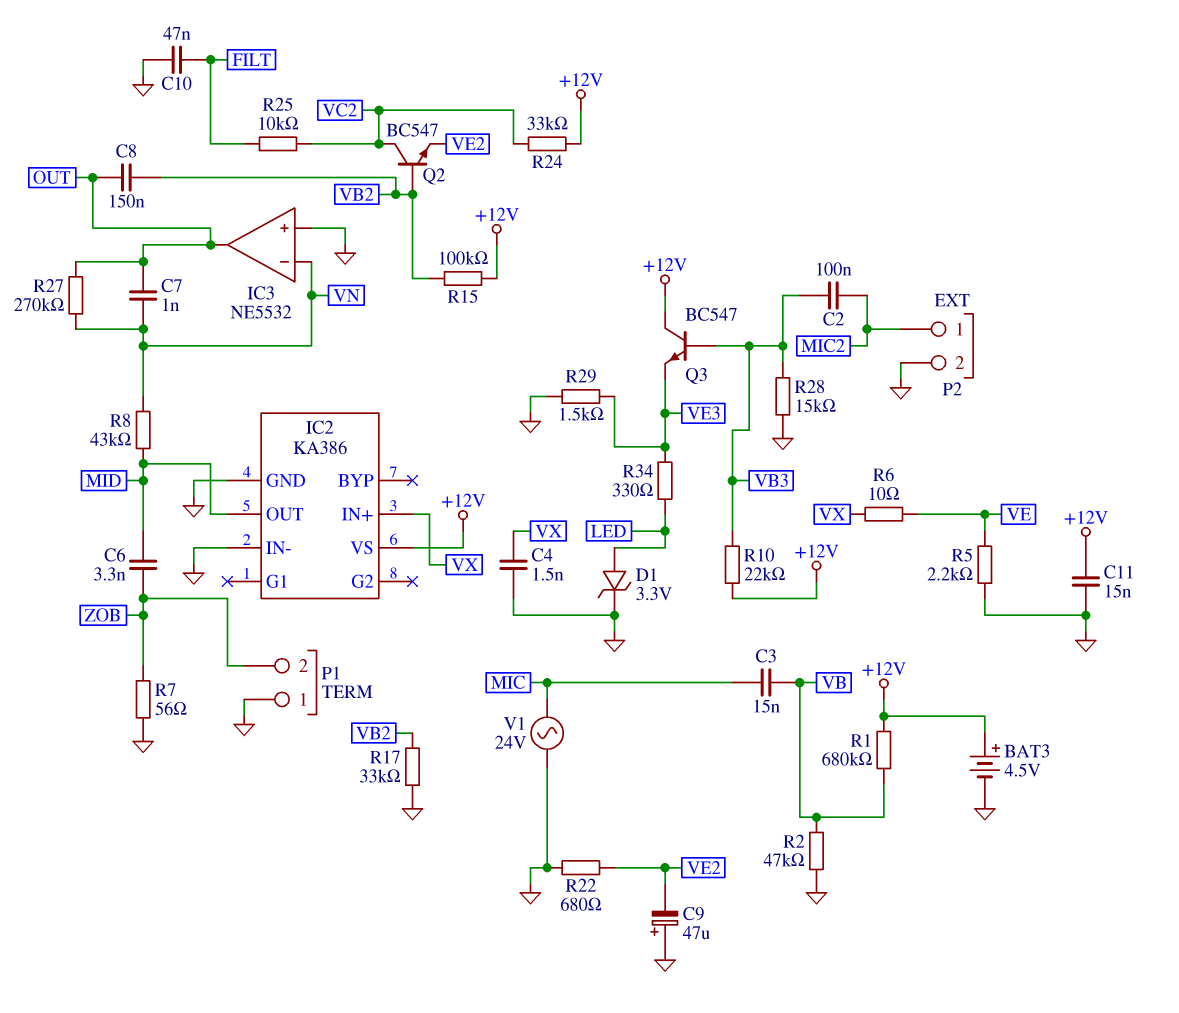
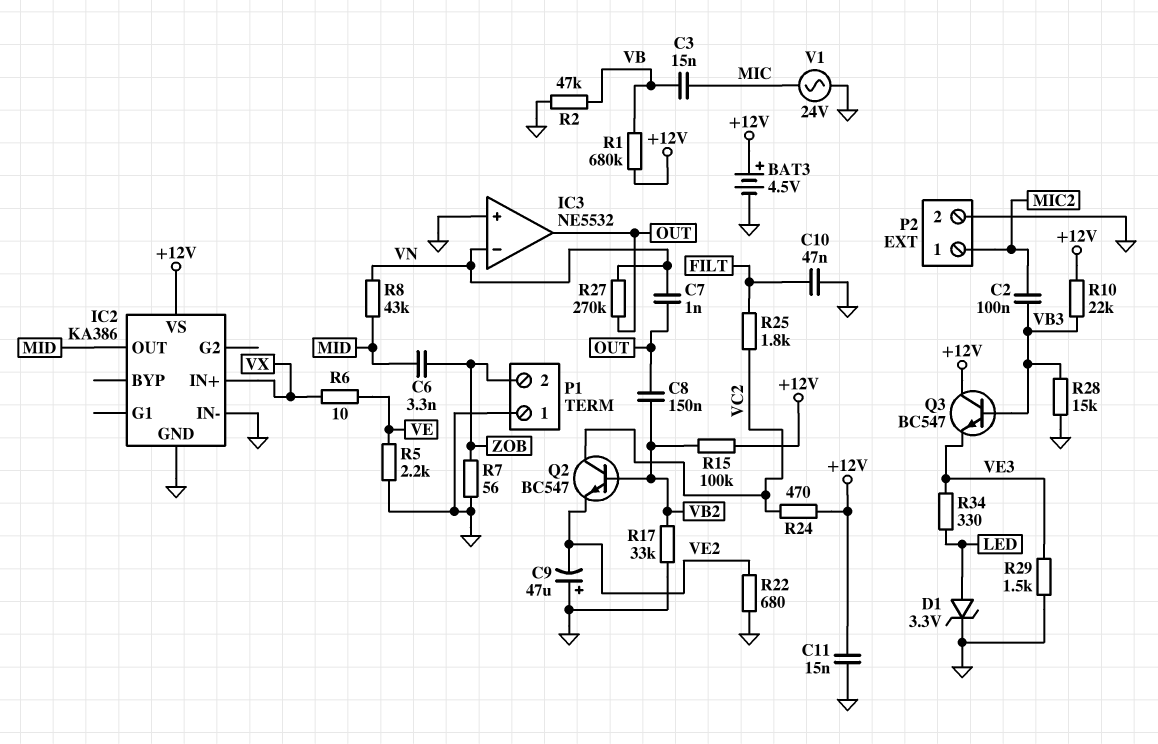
C4: 1.5nF (GND, VX) -> none
R24: 33k (+12V, VC2) -> 470 (+12V, VC2)
R25: 10k (FILT, VC2) -> 1.8k (FILT, VC2)

